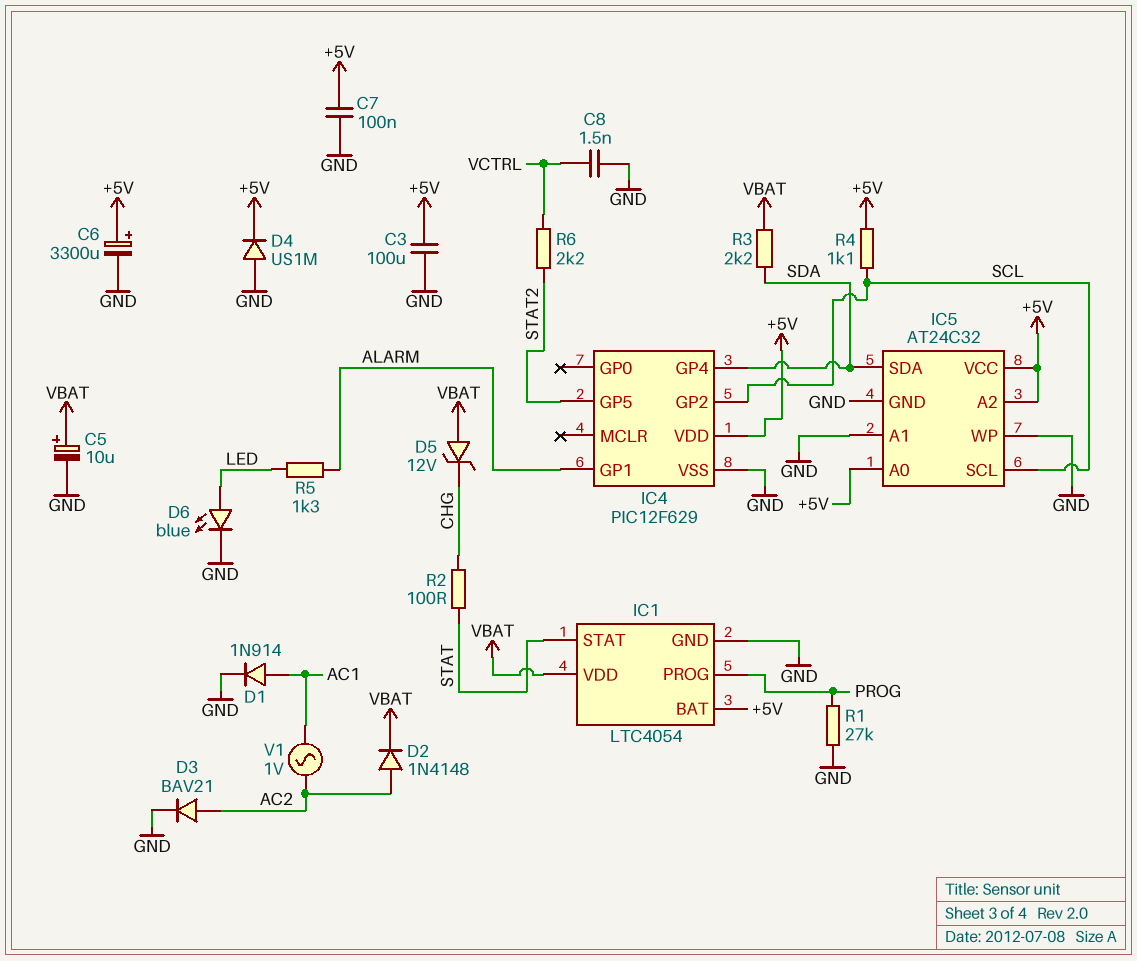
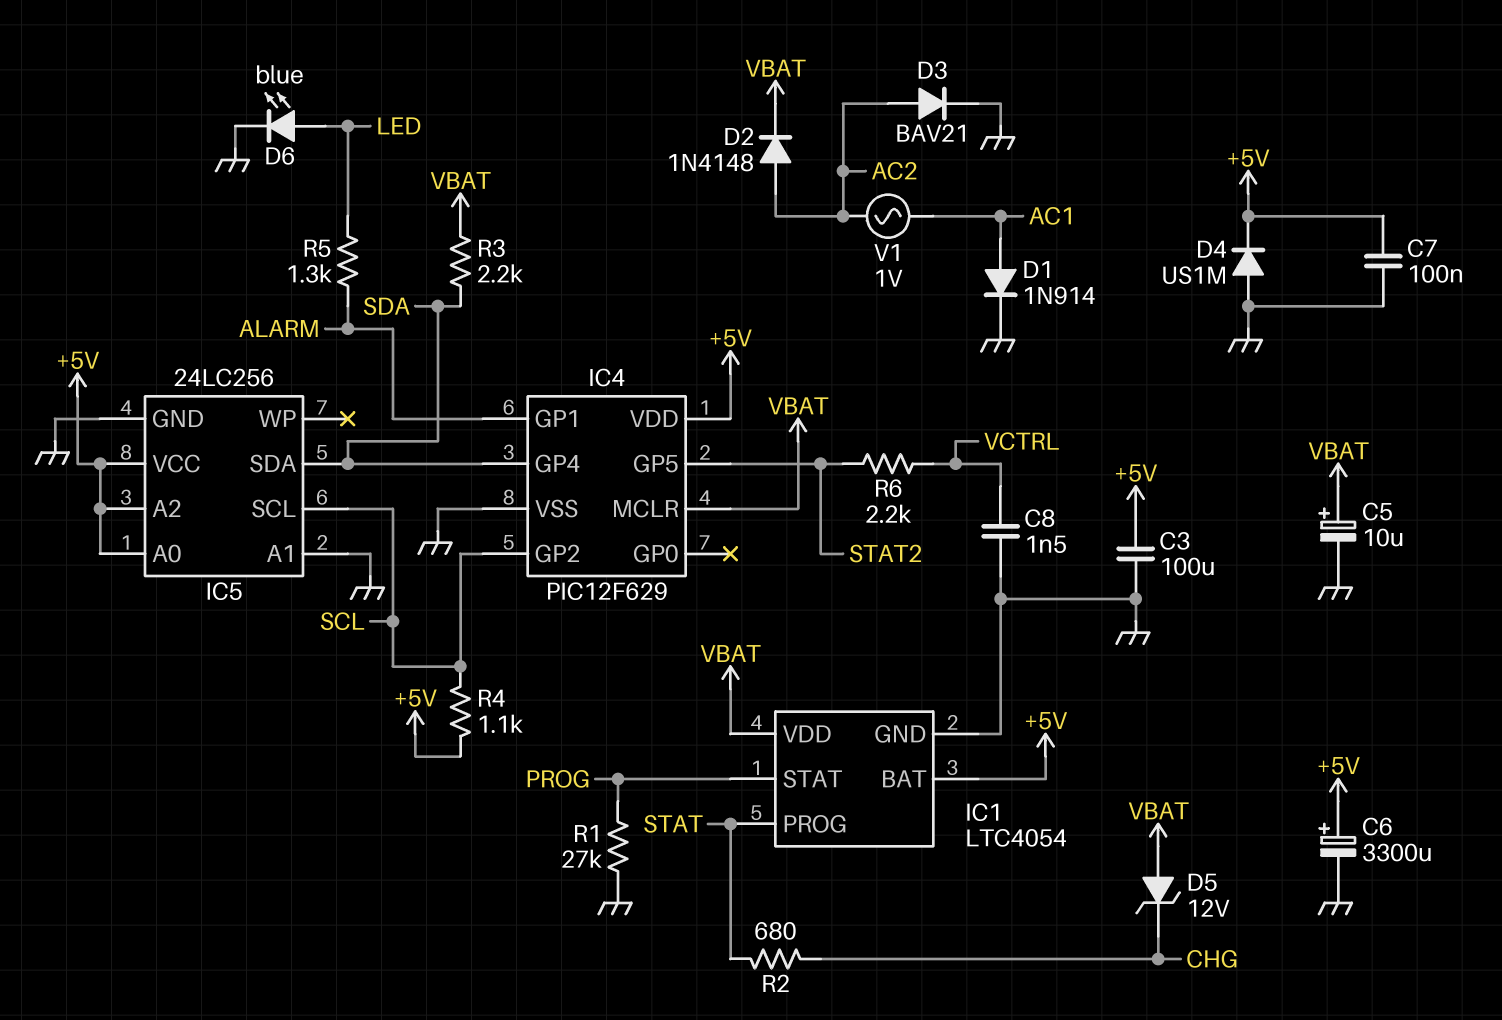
IC1 pin PROG: PROG -> STAT
IC1 pin STAT: STAT -> PROG
IC4 pin MCLR: none -> VBAT
IC5: AT24C32 -> 24LC256
IC5 pin WP: GND -> none
R2: 100 (CHG, STAT) -> 680 (CHG, STAT)

